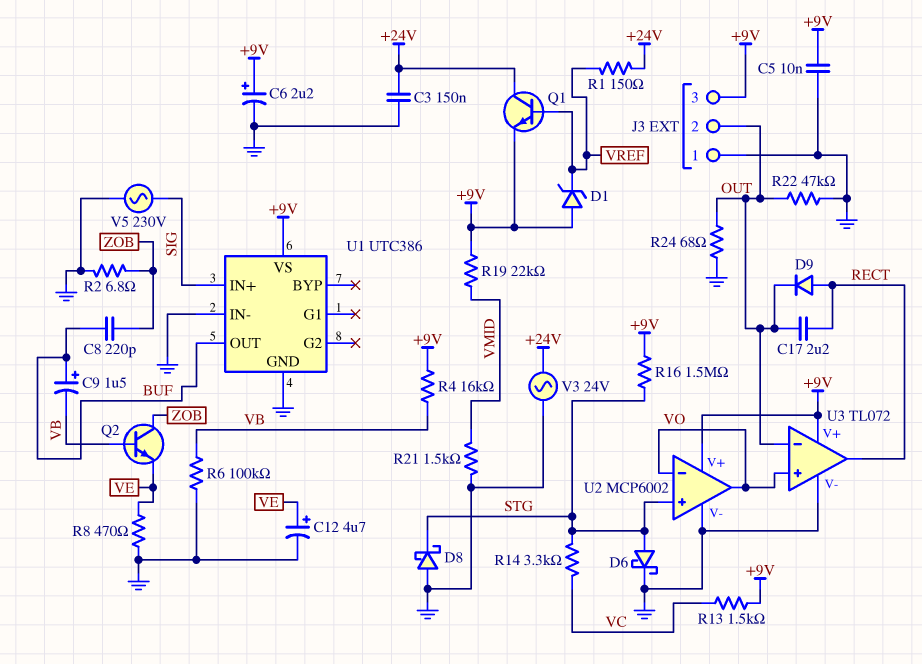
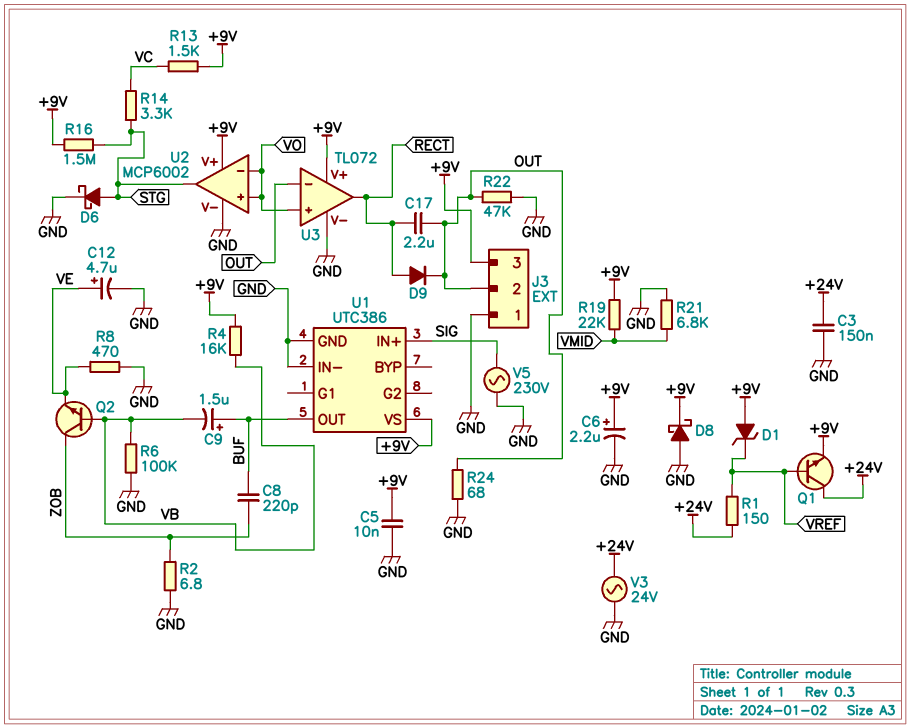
D8: schottky (A GND, K STG) -> schottky (A GND, K +9V)
R21: 1.5k (GND, VMID) -> 6.8k (GND, VMID)
U2 pin in+: STG -> VO
U2 pin out: VO -> STG

